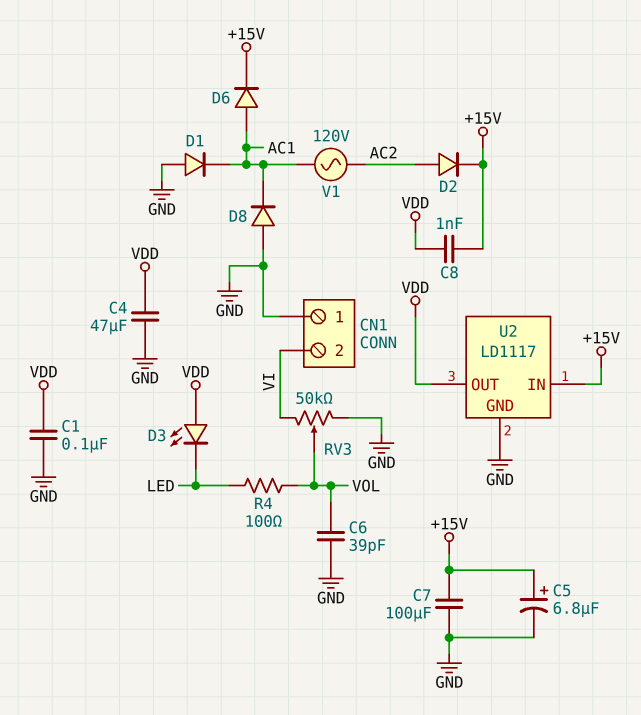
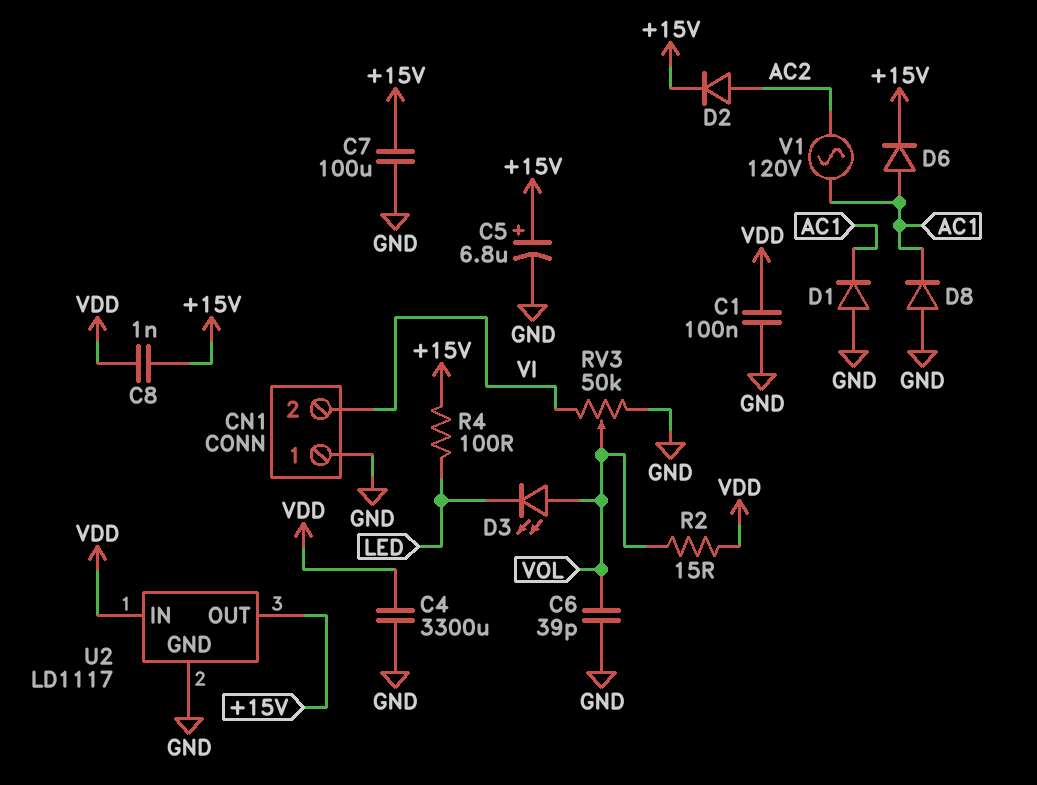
C4: 47uF (GND, VDD) -> 3300uF (GND, VDD)
D3: LED (A VDD, K LED) -> LED (A VOL, K LED)
R2: none -> 15 (VDD, VOL)
R4: 100 (LED, VOL) -> 100 (+15V, LED)
U2 pin IN: +15V -> VDD
U2 pin OUT: VDD -> +15V

